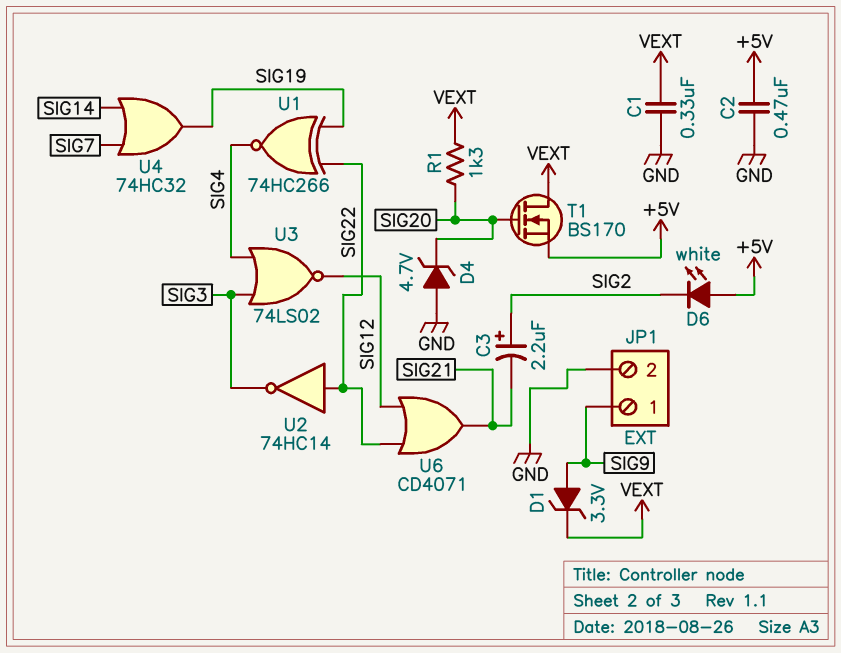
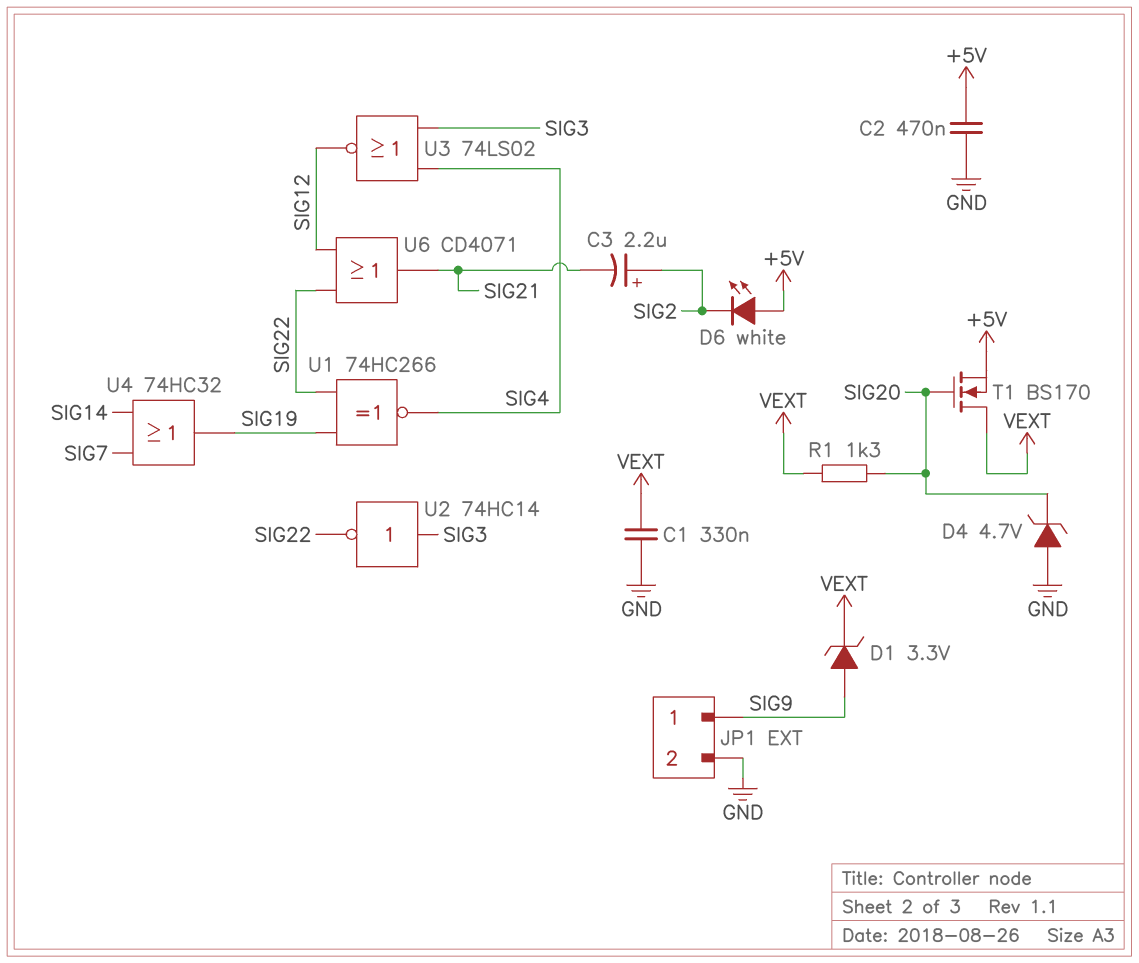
U2: NOT 74HC14 (in SIG22, out SIG3) -> NOT 74HC14 (in SIG3, out SIG22)

